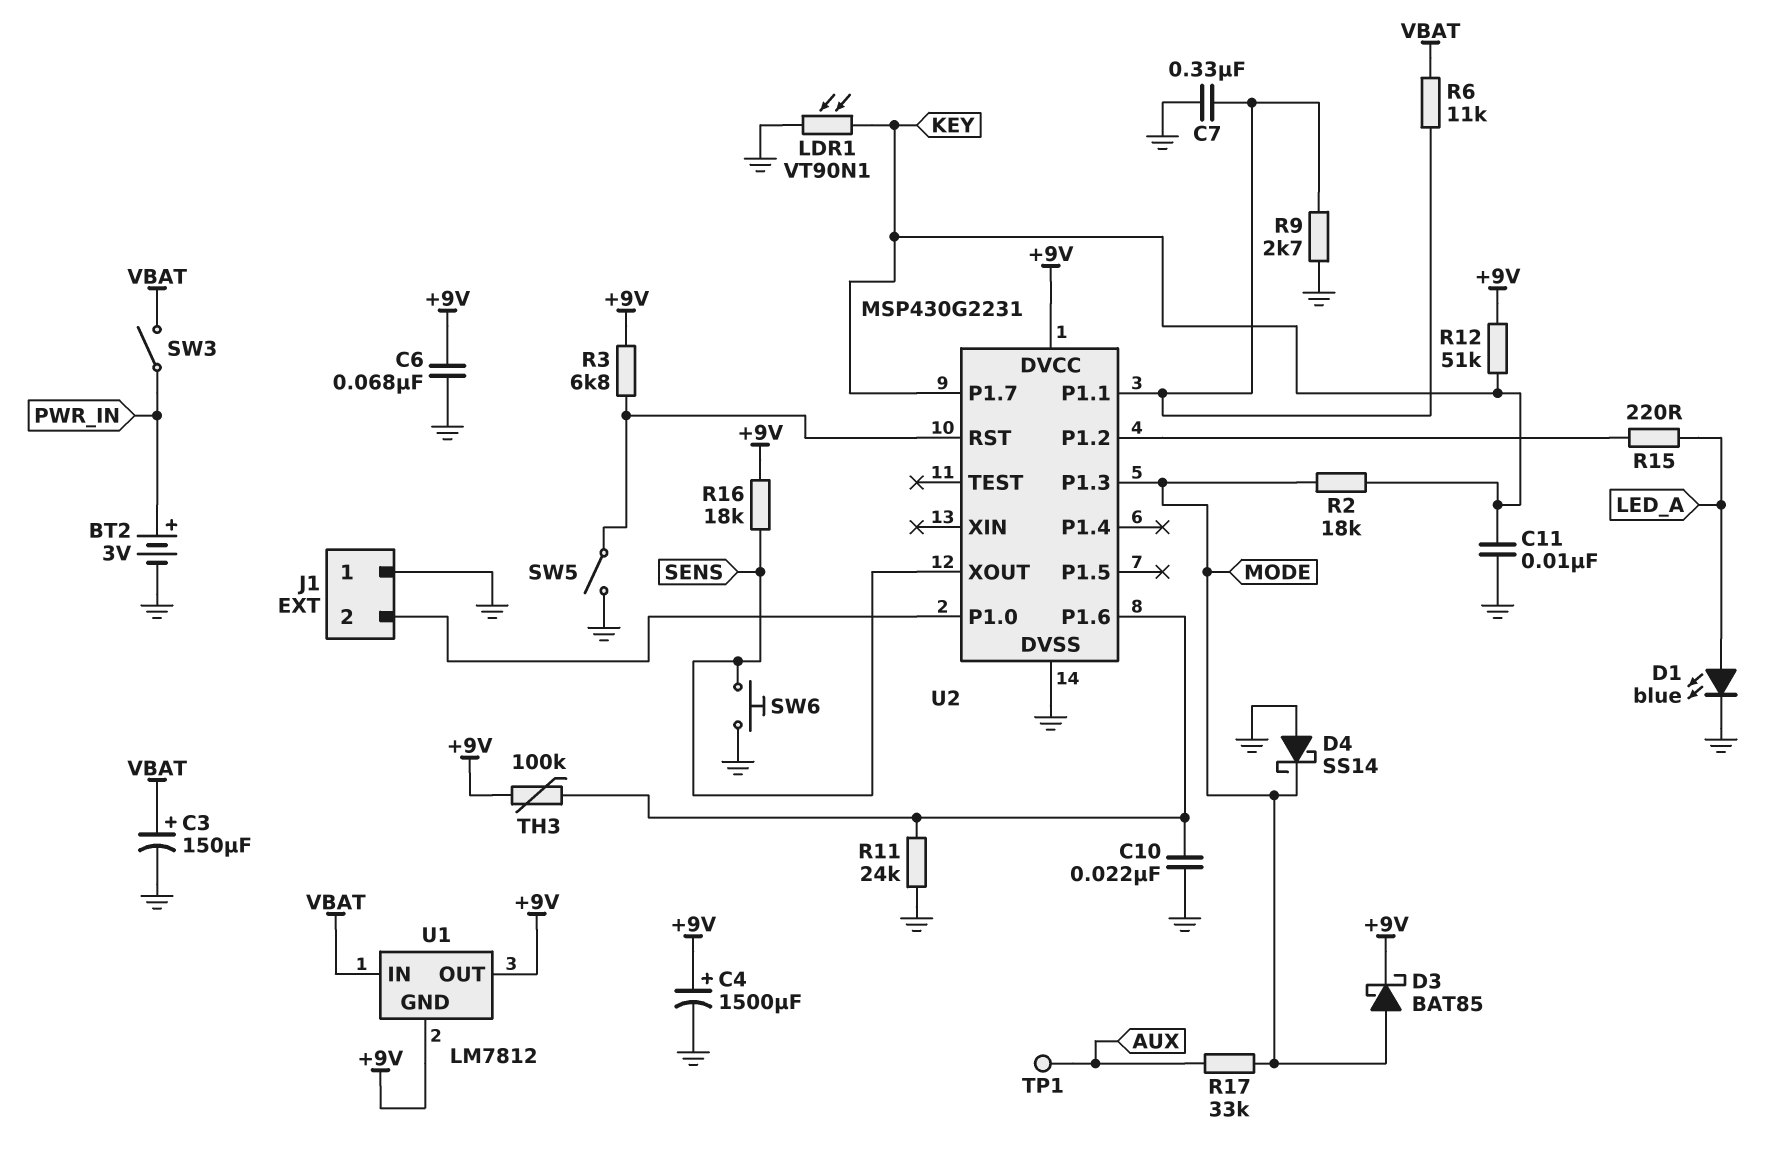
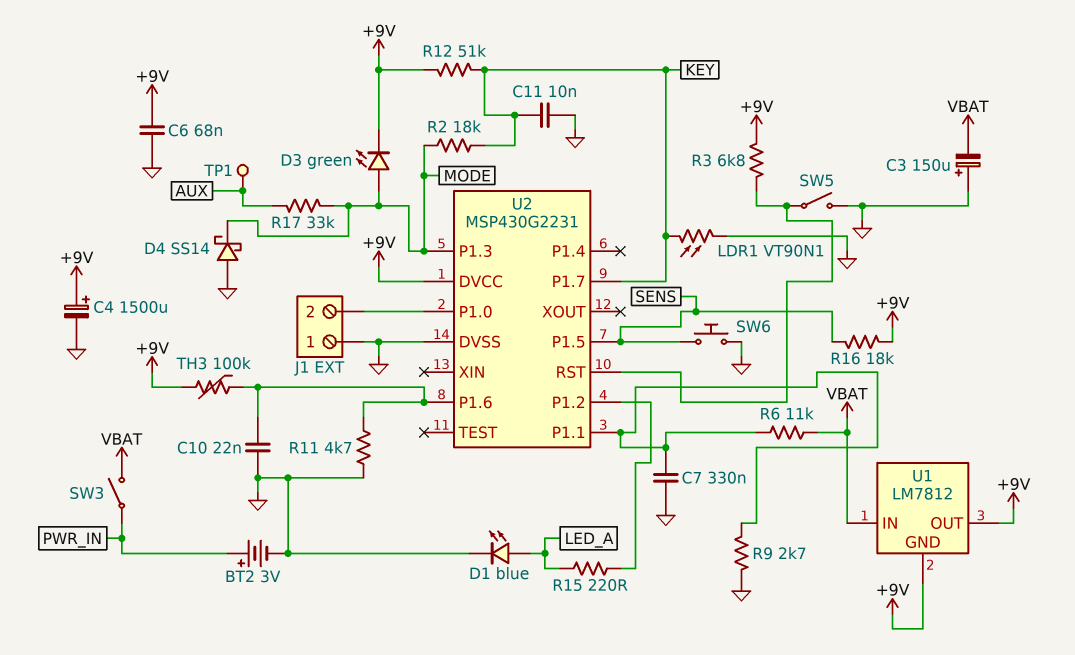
C3: 150uF (plus VBAT, minus GND) -> 150uF (plus GND, minus VBAT)
D3: schottky BAT85 (A MODE, K +9V) -> LED green (A MODE, K +9V)
R11: 24k (GND, U2/P1.6) -> 4.7k (GND, U2/P1.6)
U2 pin P1.5: none -> SENS
U2 pin XOUT: SENS -> none

